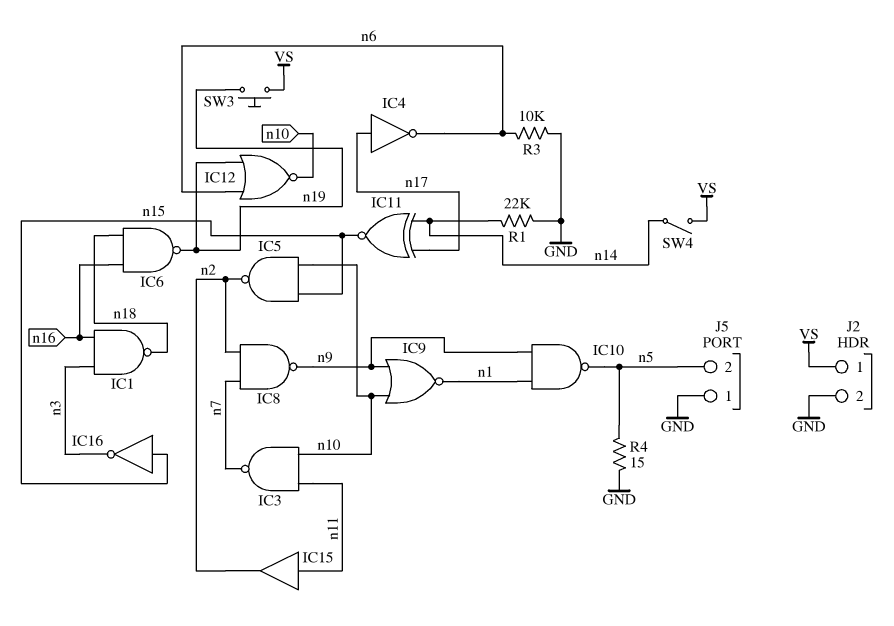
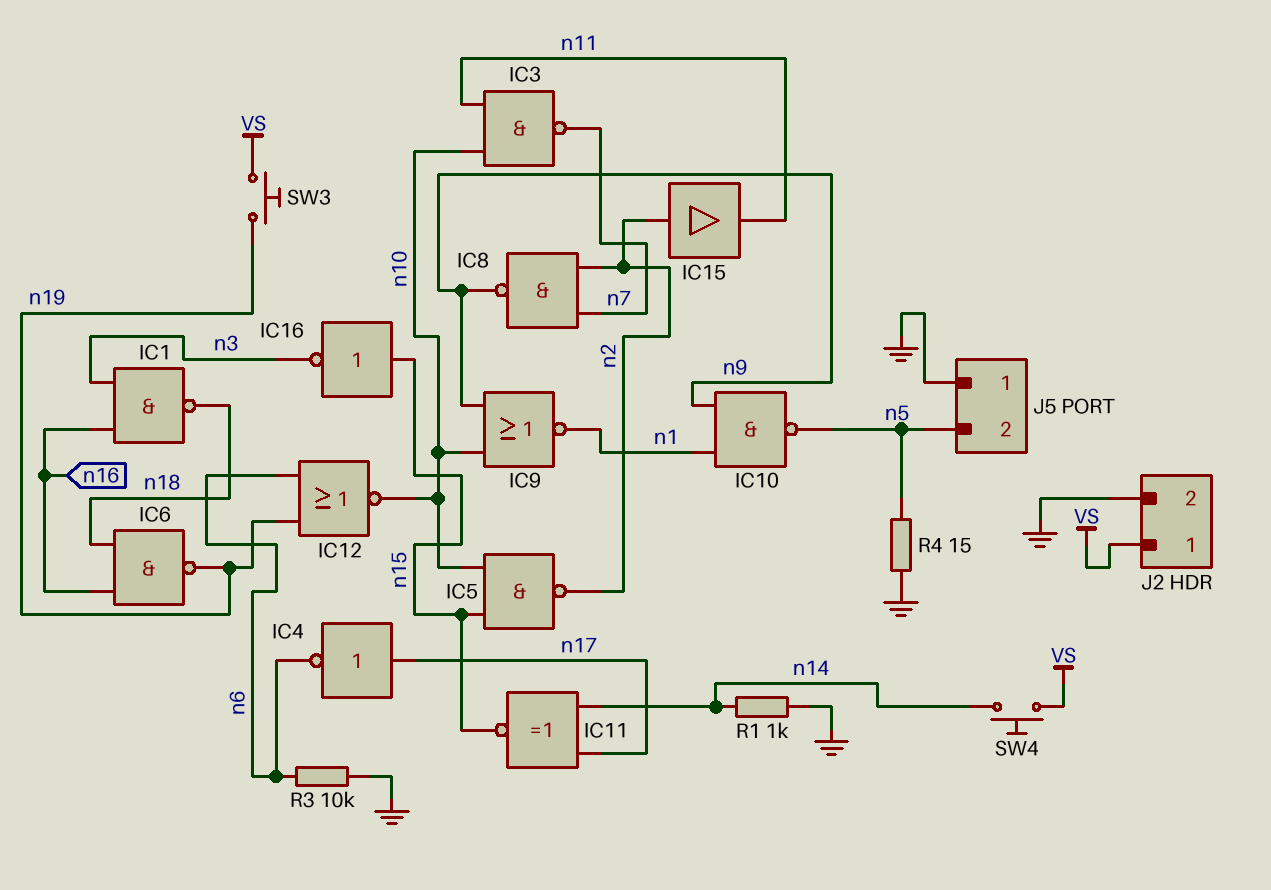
IC15: buffer (in n11, out n2) -> buffer (in n2, out n11)
R1: 22k (GND, n14) -> 1k (GND, n14)
SW4: switch (VS, n14) -> button (VS, n14)

